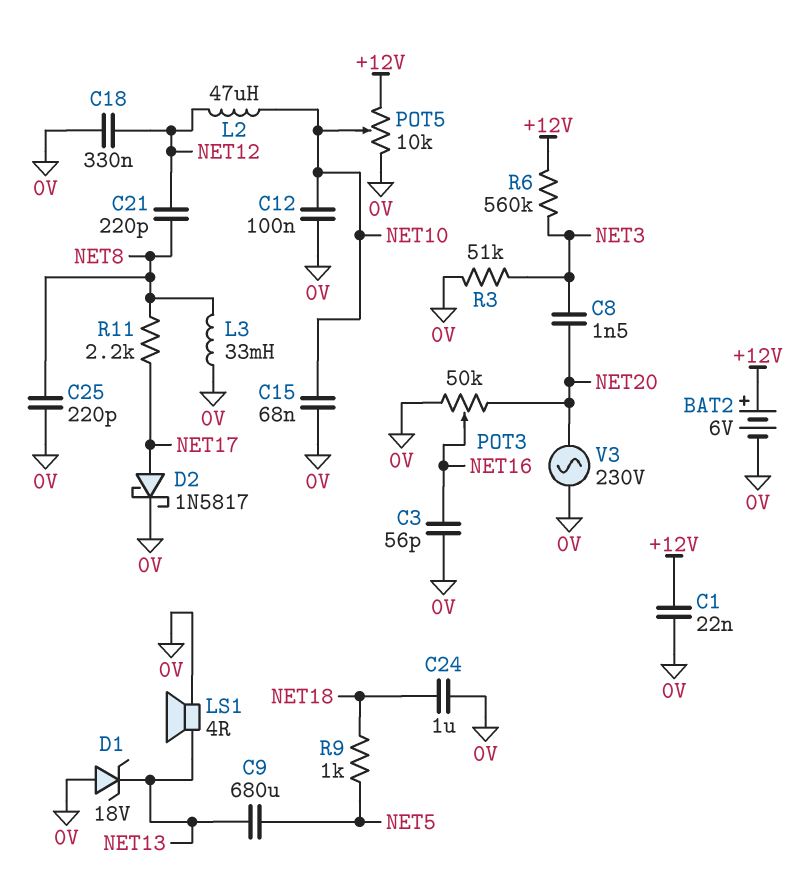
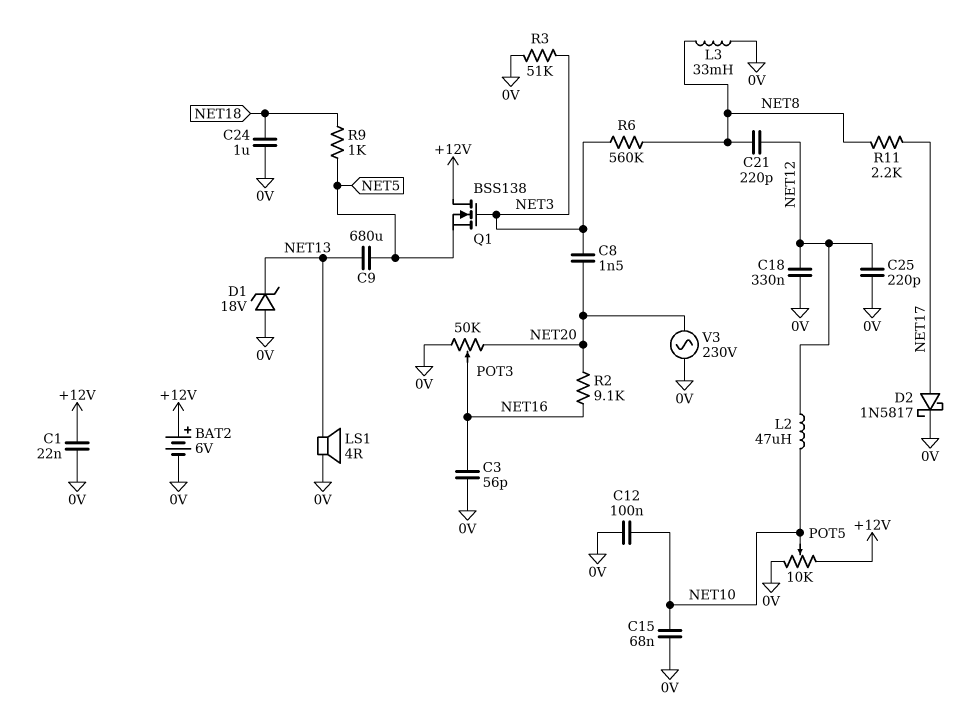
C25: 220pF (0V, NET8) -> 220pF (0V, NET12)
Q1: none -> NMOS BSS138 (G NET3, D +12V, S NET5)
R2: none -> 9.1k (NET16, NET20)
R6: 560k (+12V, NET3) -> 560k (NET3, NET8)

